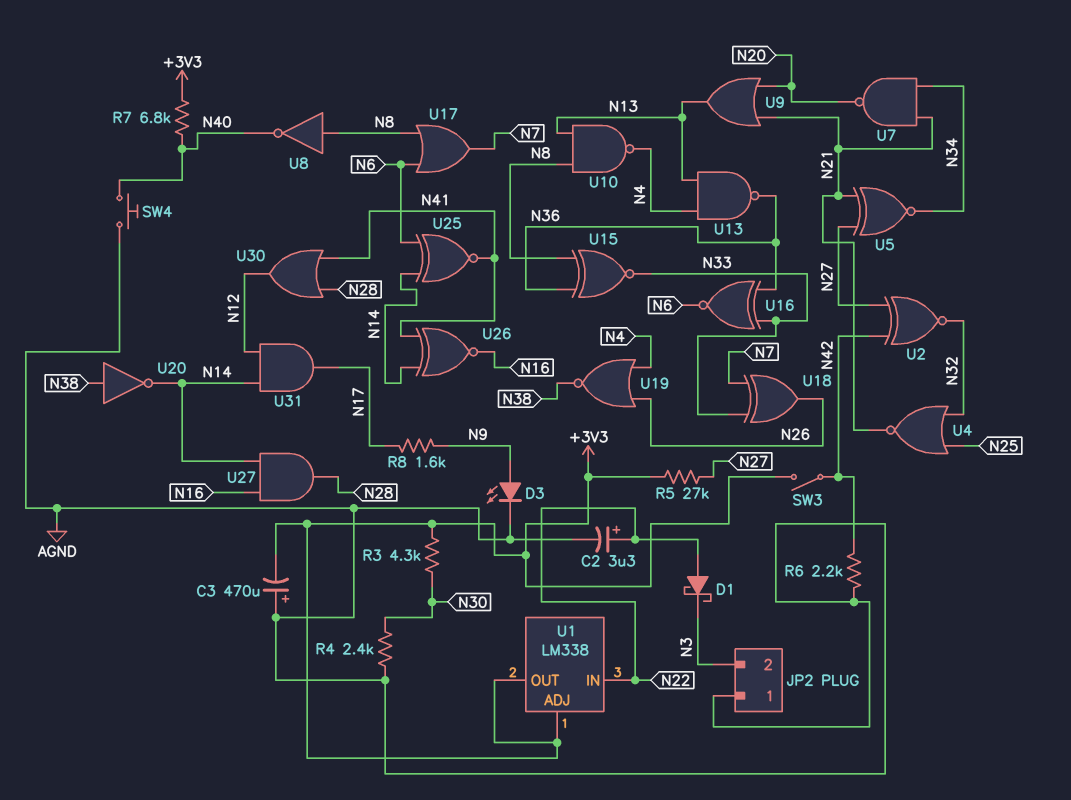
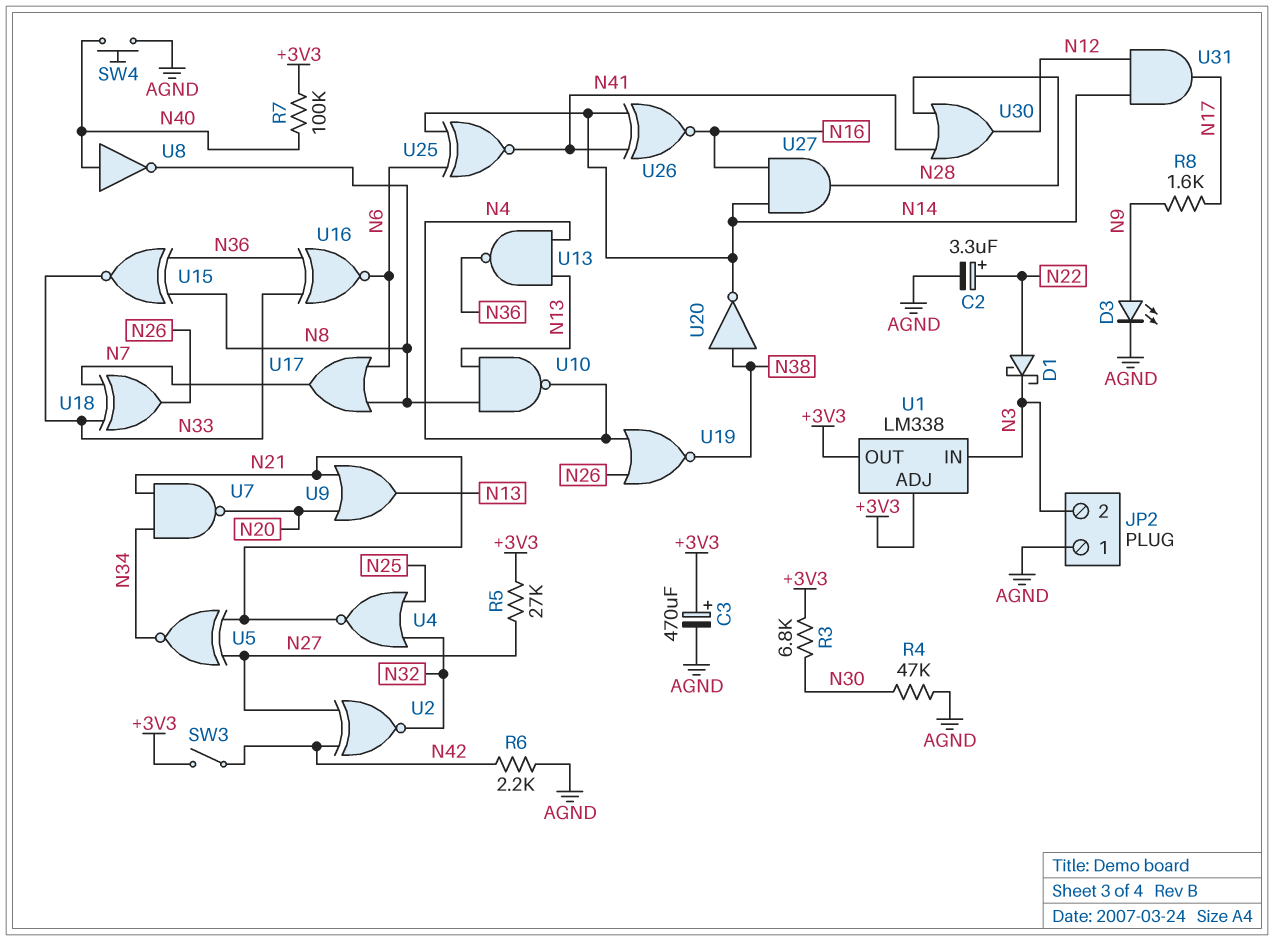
C3: 470uF (plus AGND, minus +3V3) -> 470uF (plus +3V3, minus AGND)
R3: 4.3k (+3V3, N30) -> 6.8k (+3V3, N30)
R4: 2.4k (AGND, N30) -> 47k (AGND, N30)
R7: 6.8k (+3V3, N40) -> 100k (+3V3, N40)
U1 pin IN: N22 -> N3
U8: NOT (in N8, out N40) -> NOT (in N40, out N8)

